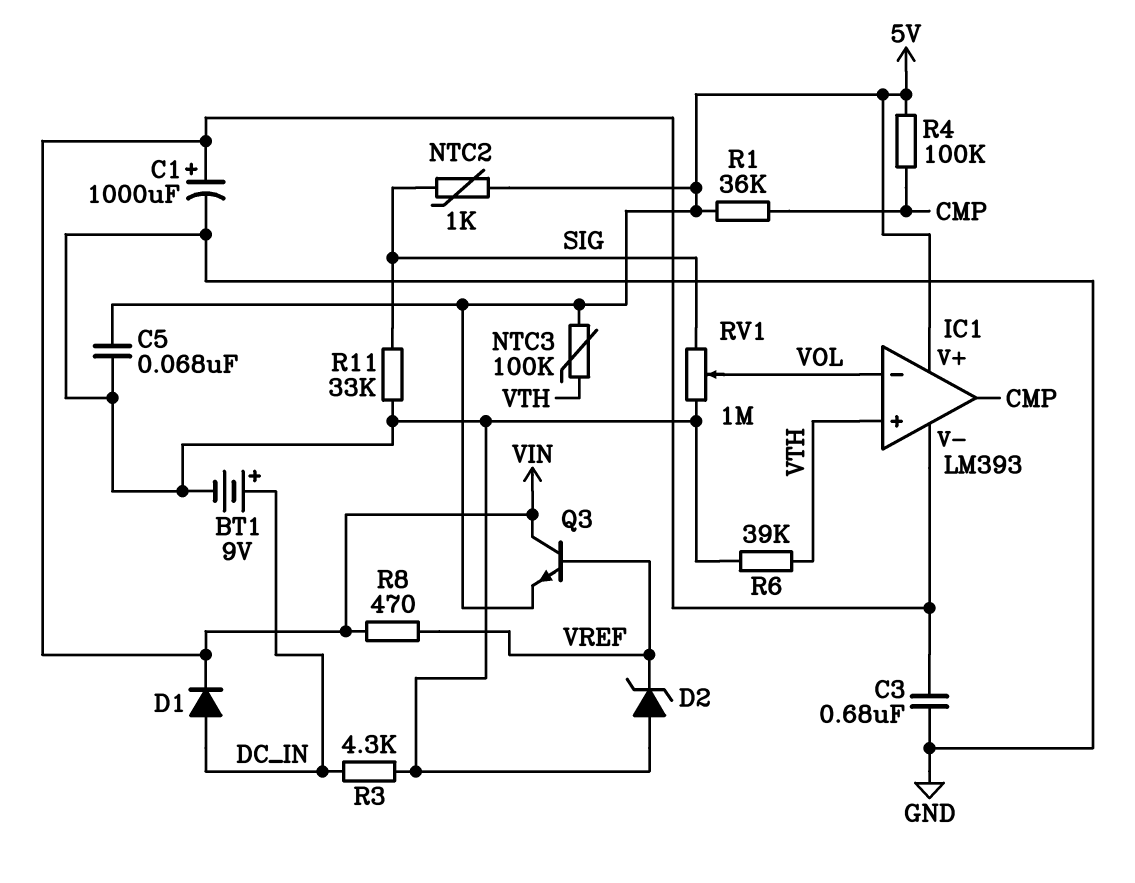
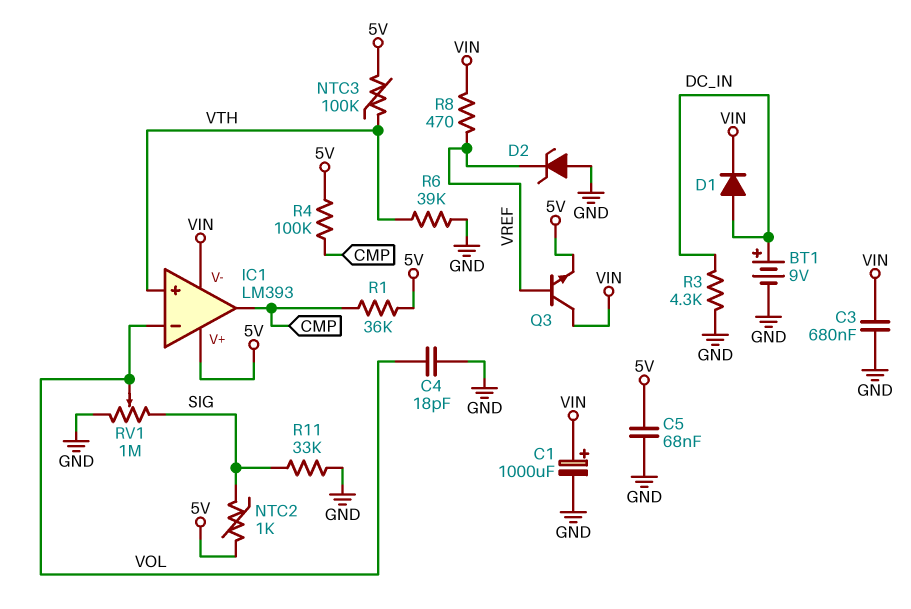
C4: none -> 18pF (GND, VOL)

